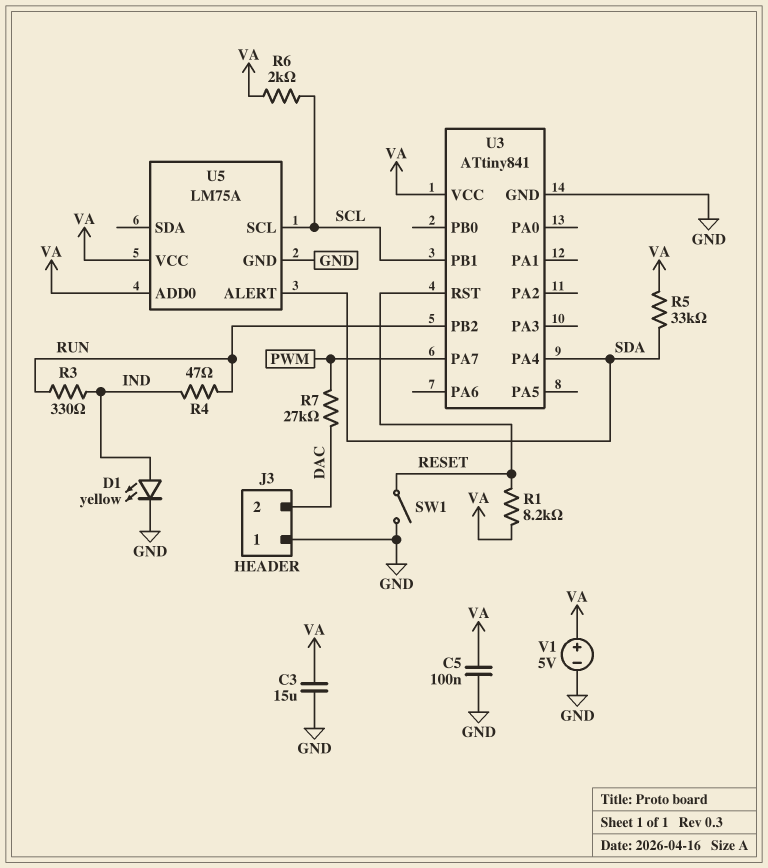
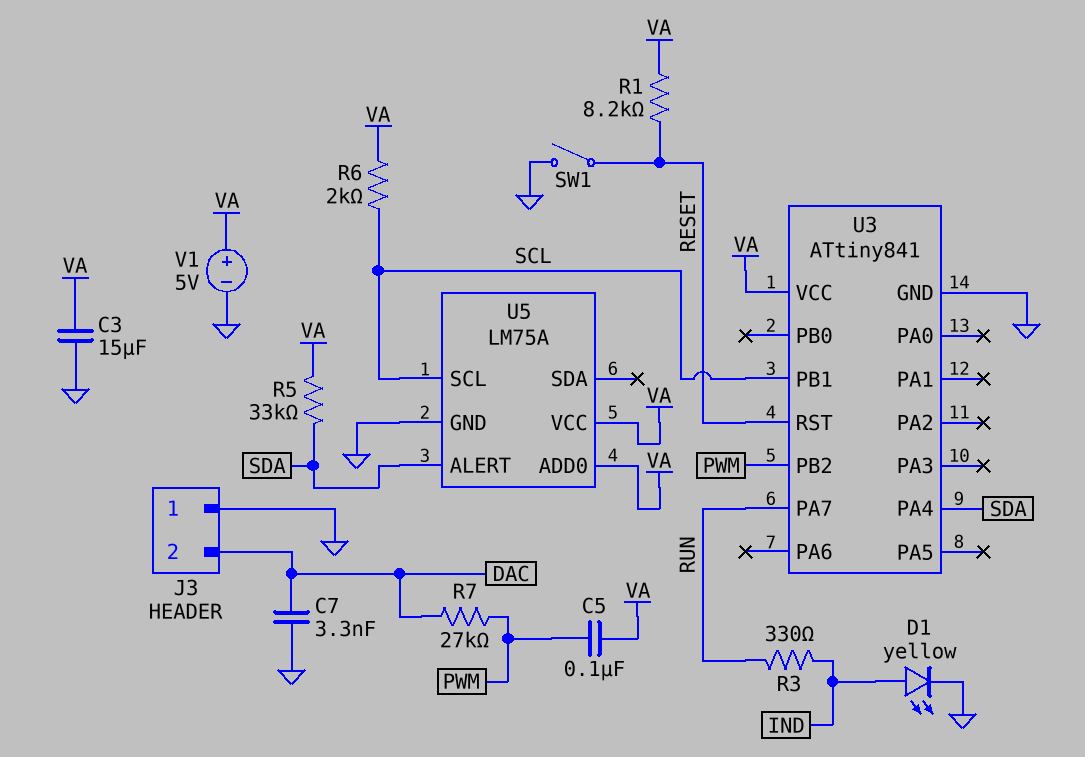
C5: 100nF (GND, VA) -> 100nF (PWM, VA)
C7: none -> 3.3nF (DAC, GND)
R4: 47 (IND, RUN) -> none
U3 pin PA7: PWM -> RUN
U3 pin PB2: RUN -> PWM

